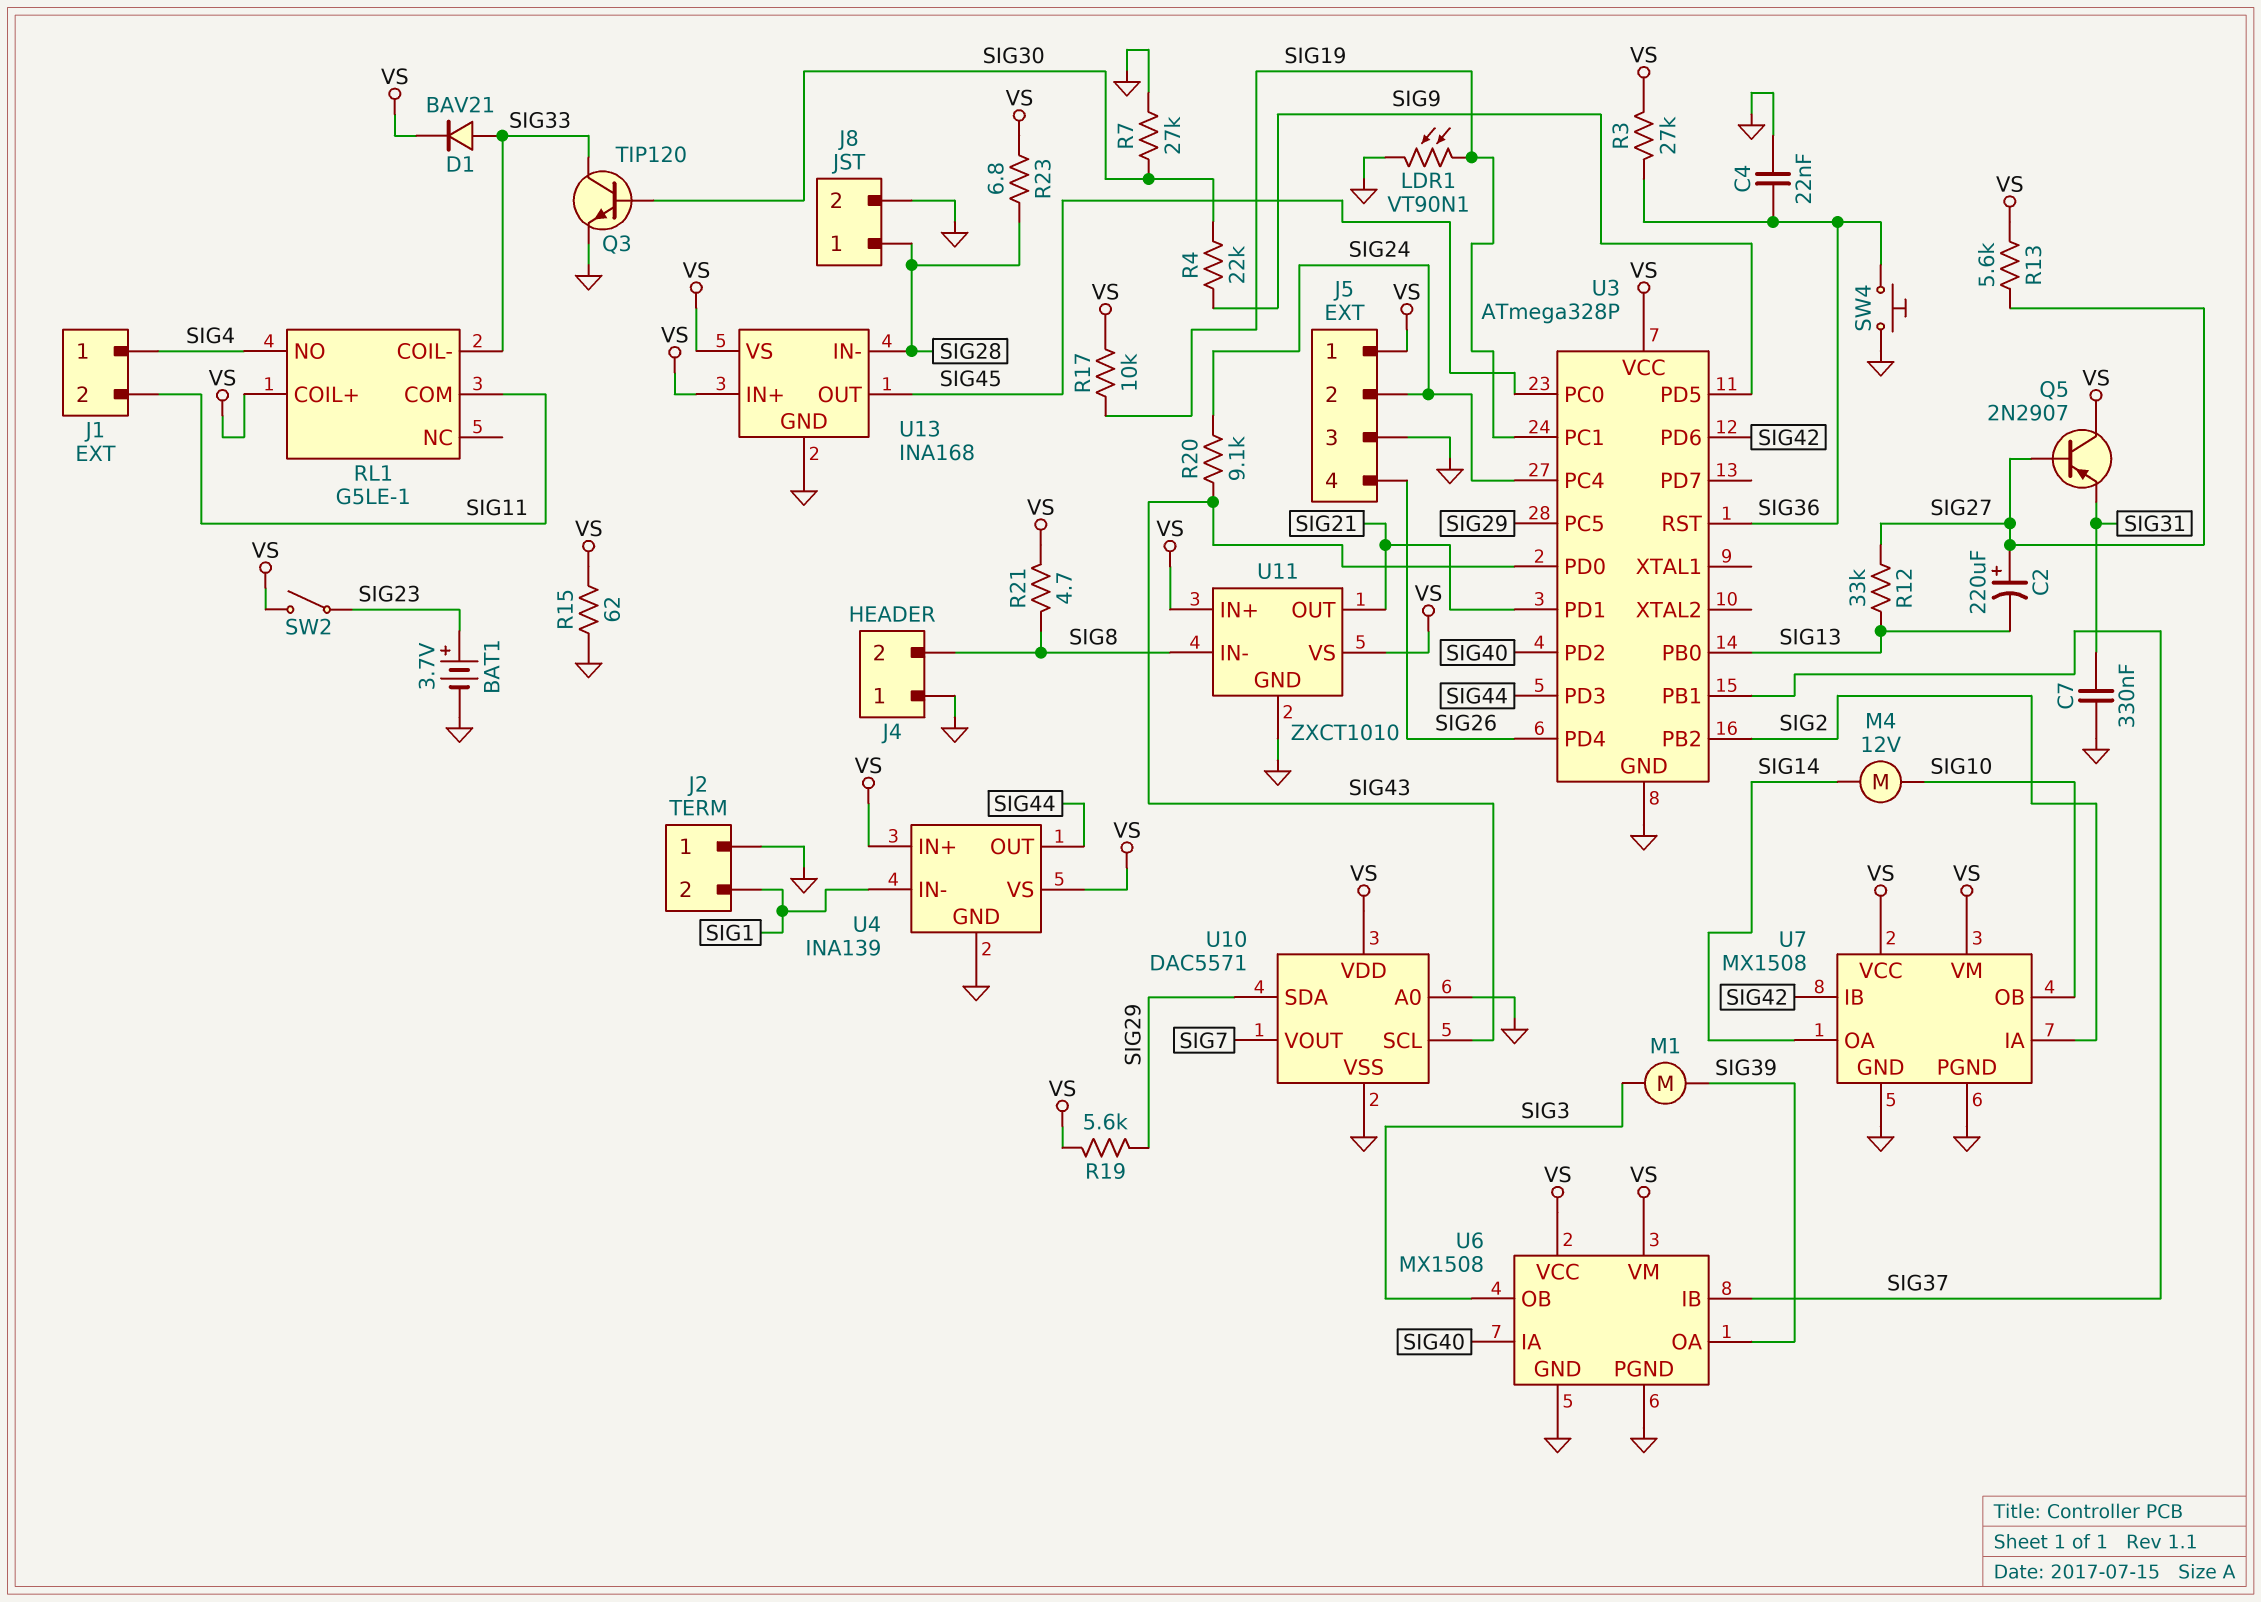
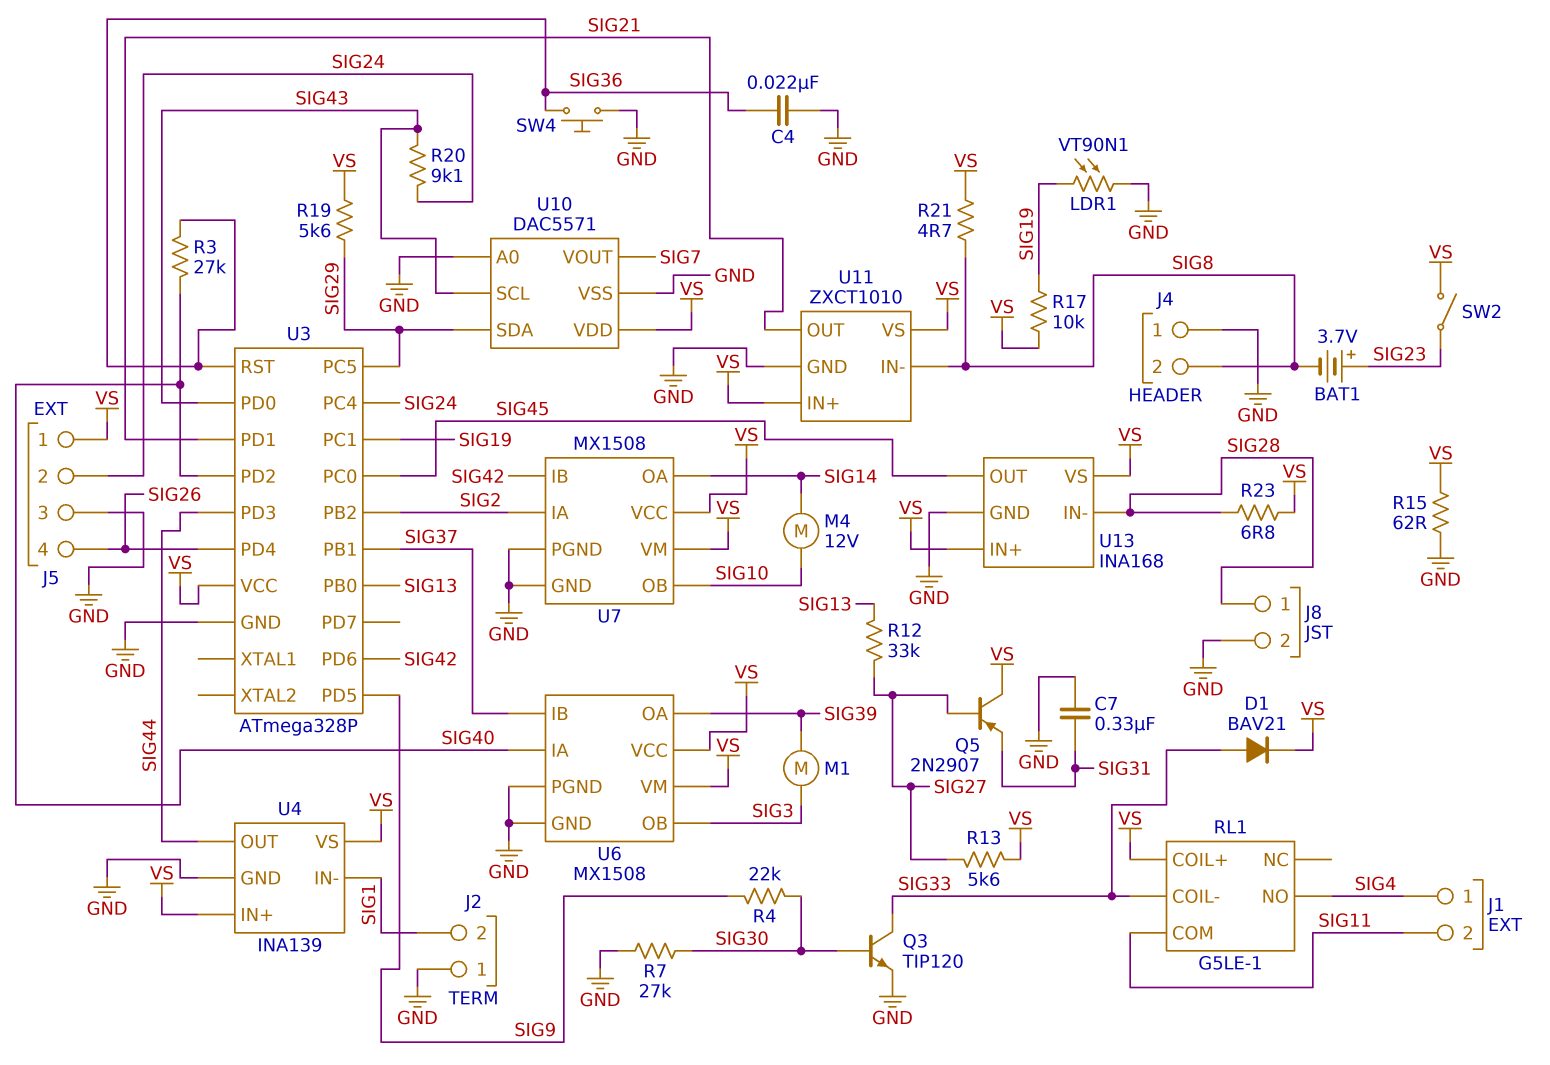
BAT1: 3.7V (plus SIG23, minus GND) -> 3.7V (plus SIG23, minus SIG8)
C2: 220uF (plus SIG27, minus SIG13) -> none
R3: 27k (SIG36, VS) -> 27k (SIG36, SIG40)

